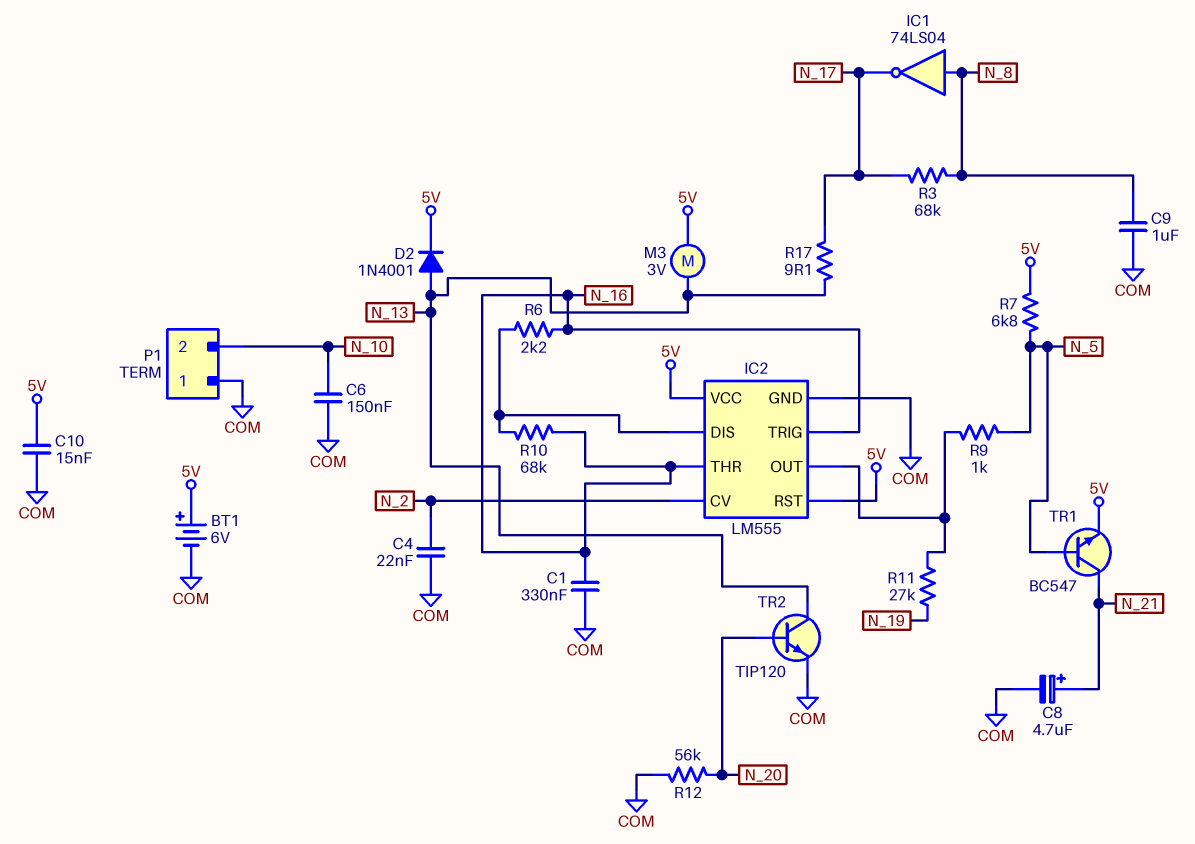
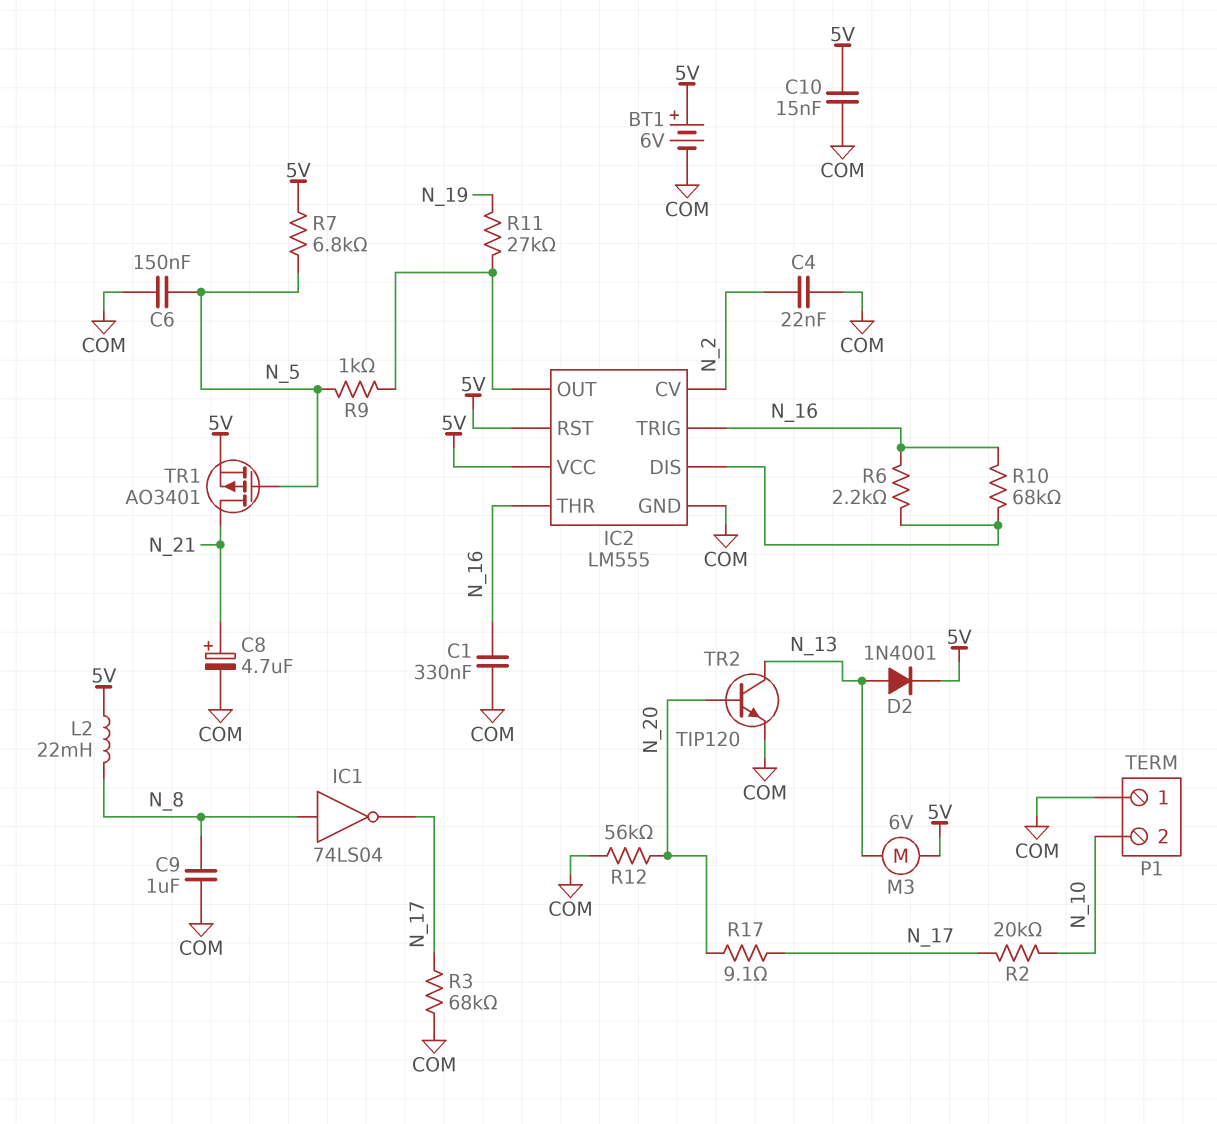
C6: 150nF (COM, N_10) -> 150nF (COM, N_5)
L2: none -> 22mH (5V, N_8)
M3: motor 3V (5V, N_13) -> motor 6V (5V, N_13)
R2: none -> 20k (N_10, N_17)
R3: 68k (N_8, N_17) -> 68k (COM, N_17)
R17: 9.1 (N_13, N_17) -> 9.1 (N_17, N_20)
TR1: NPN BC547 (B N_5, C N_21, E 5V) -> PMOS AO3401 (G N_5, D N_21, S 5V)

